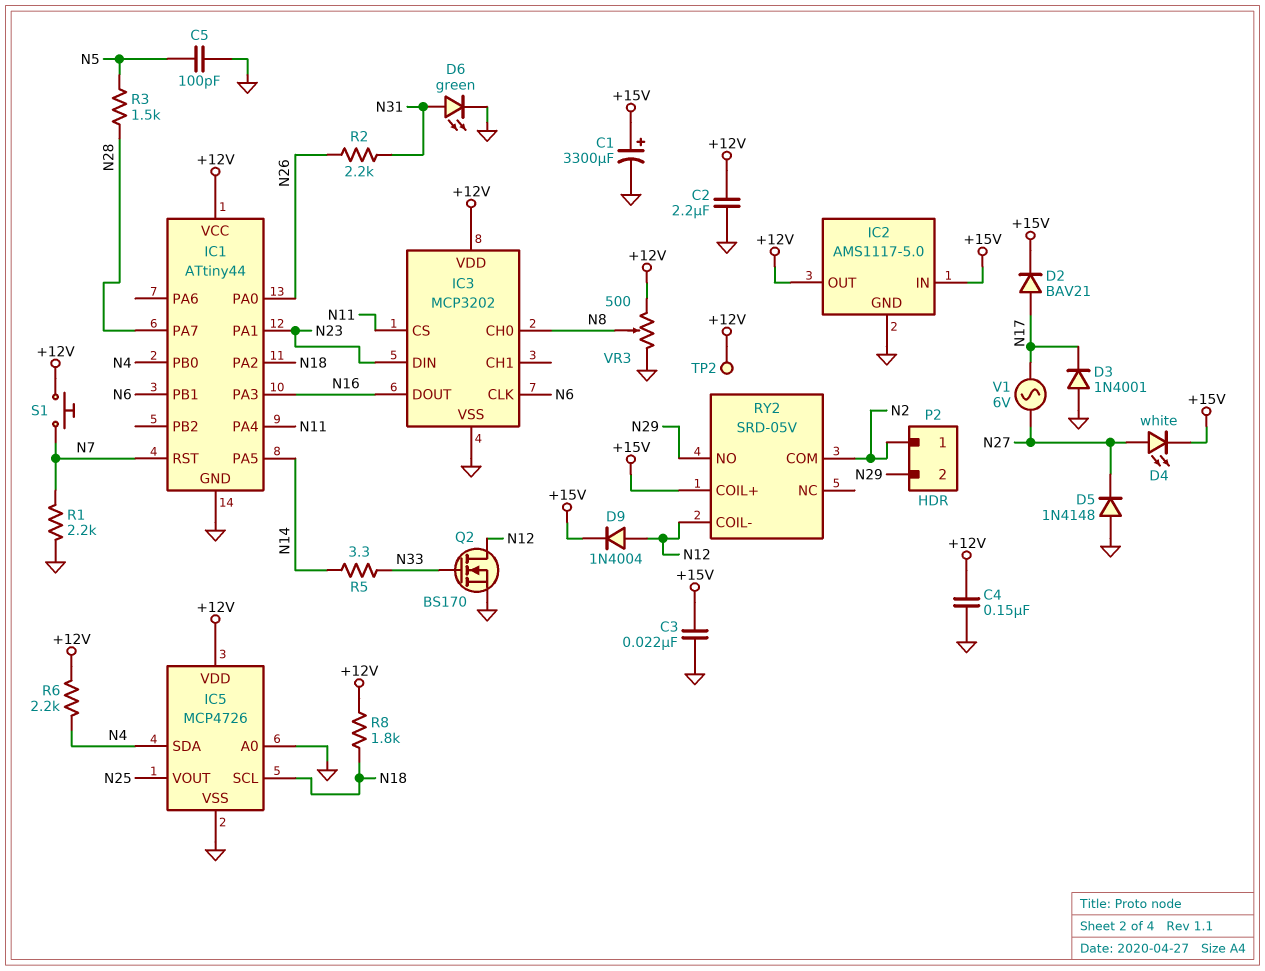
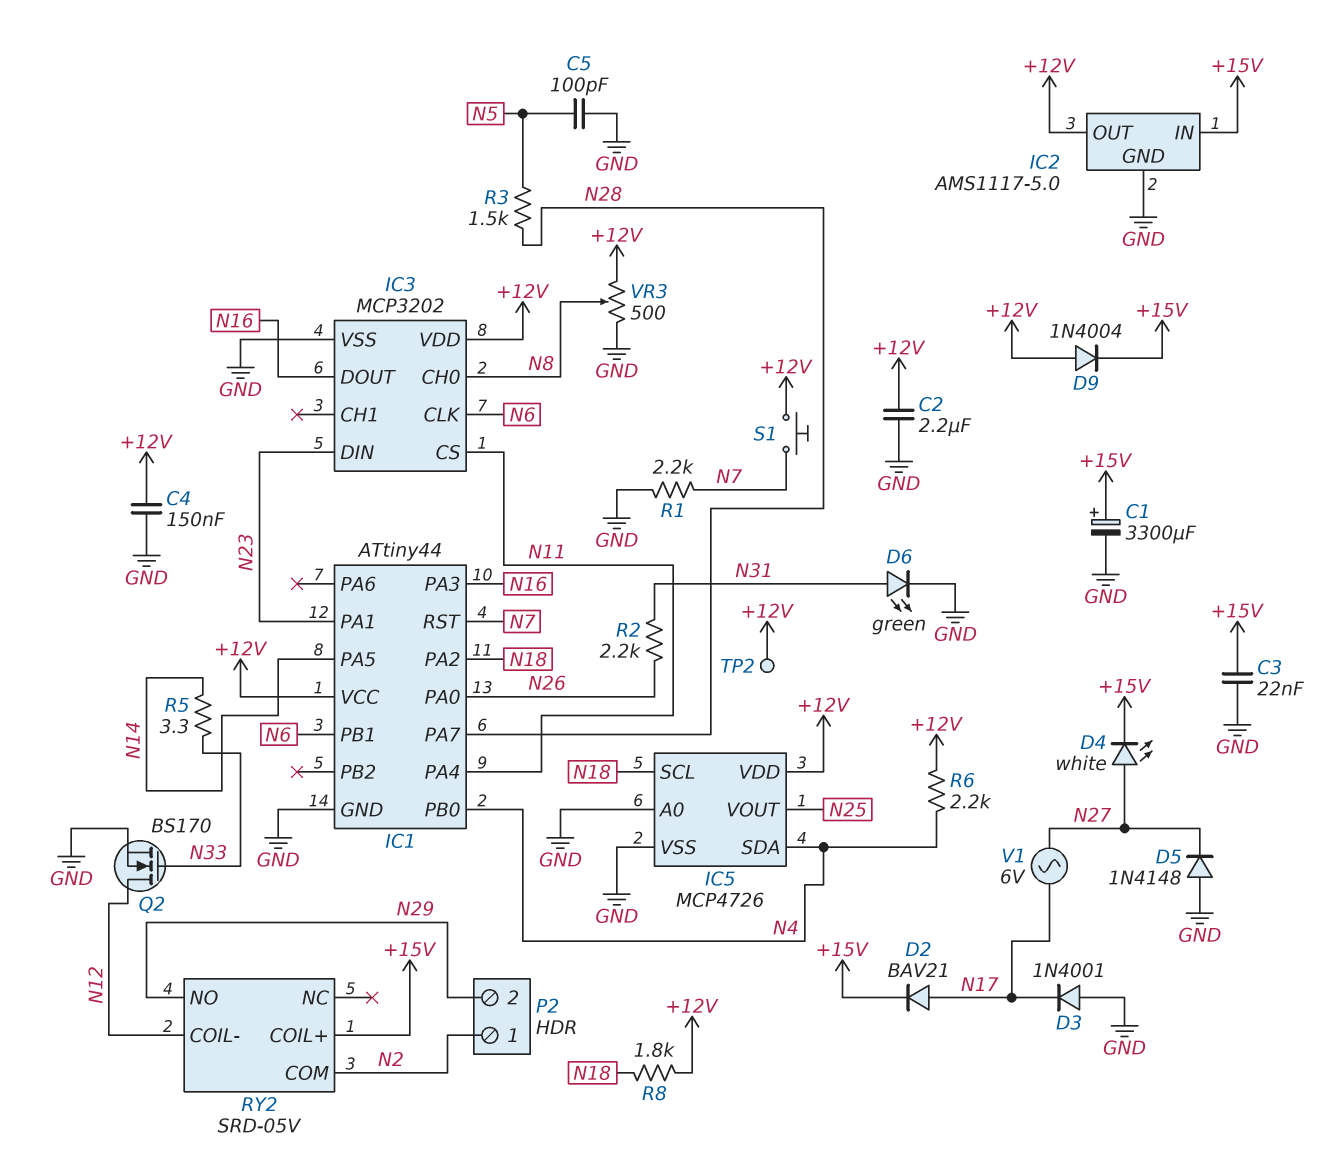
D9: diode 1N4004 (A N12, K +15V) -> diode 1N4004 (A +12V, K +15V)

